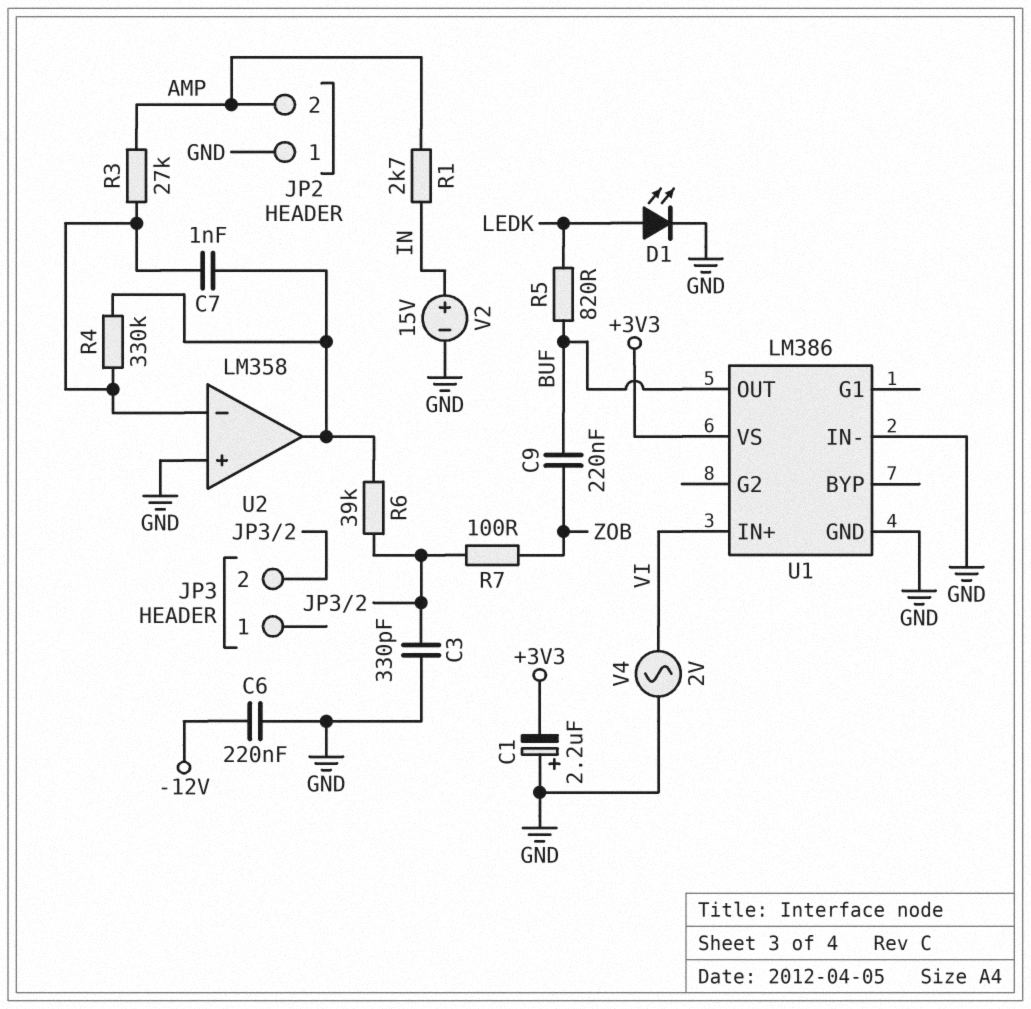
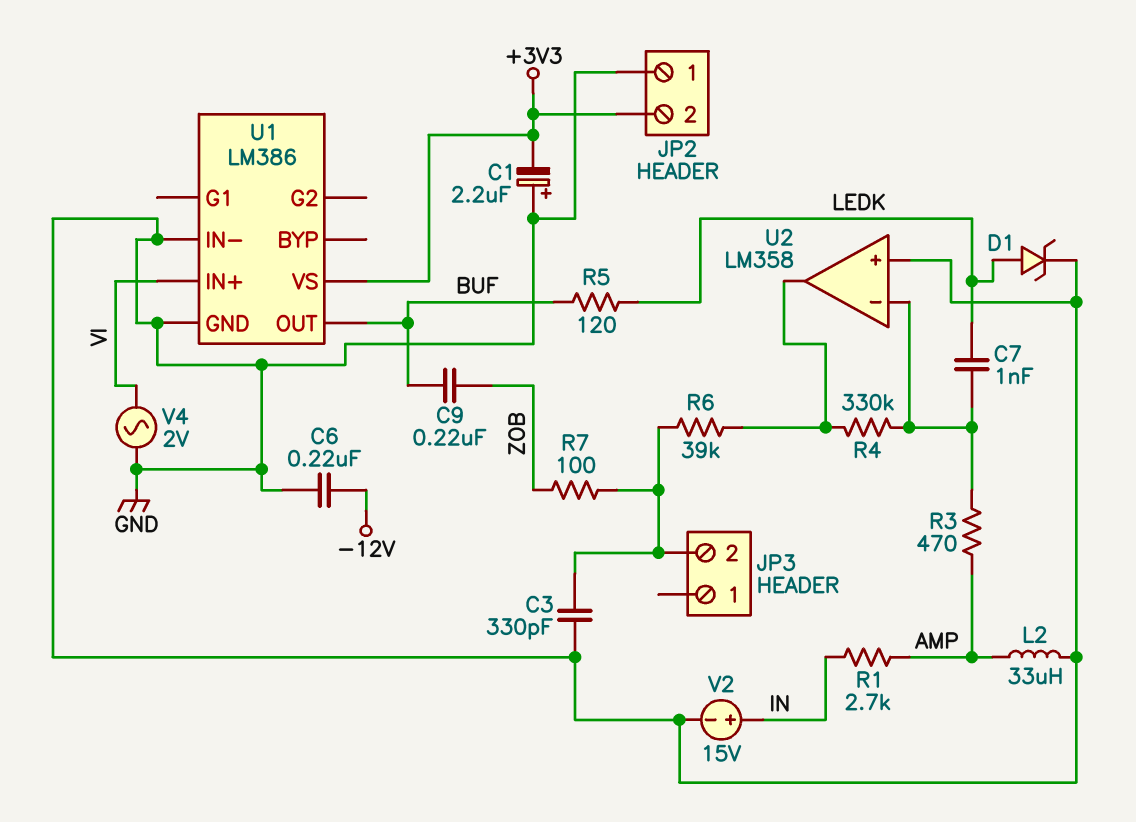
C7: 1nF (U2/in-, U2/out) -> 1nF (LEDK, U2/in-)
D1: LED (A LEDK, K GND) -> zener (A LEDK, K GND)
JP2 pin 2: AMP -> +3V3
L2: none -> 33uH (AMP, GND)
R3: 27k (AMP, U2/in-) -> 470 (AMP, U2/in-)
R5: 820 (BUF, LEDK) -> 120 (BUF, LEDK)

